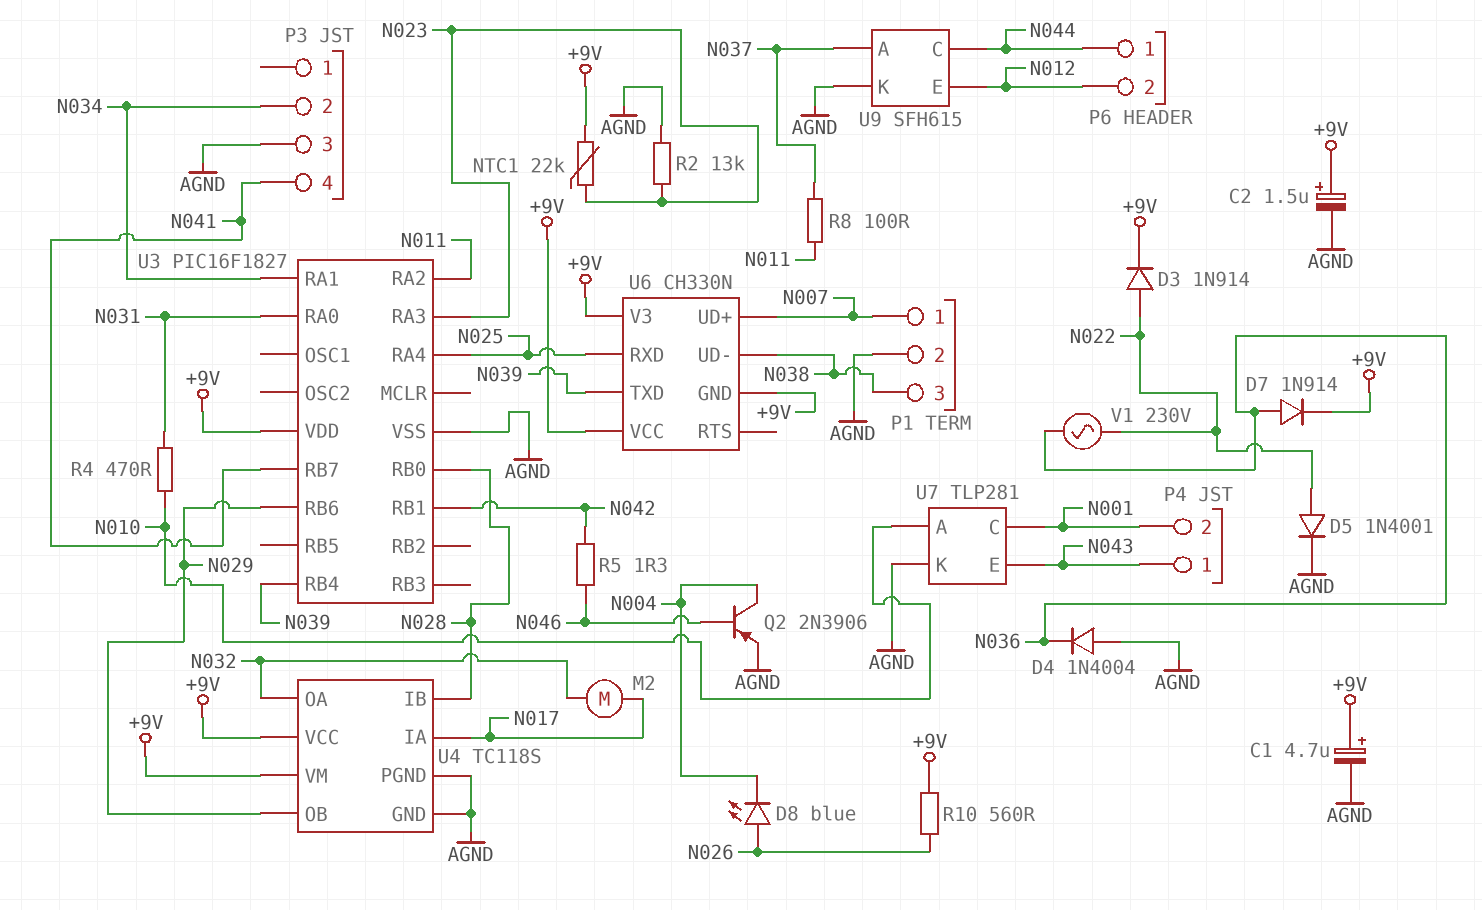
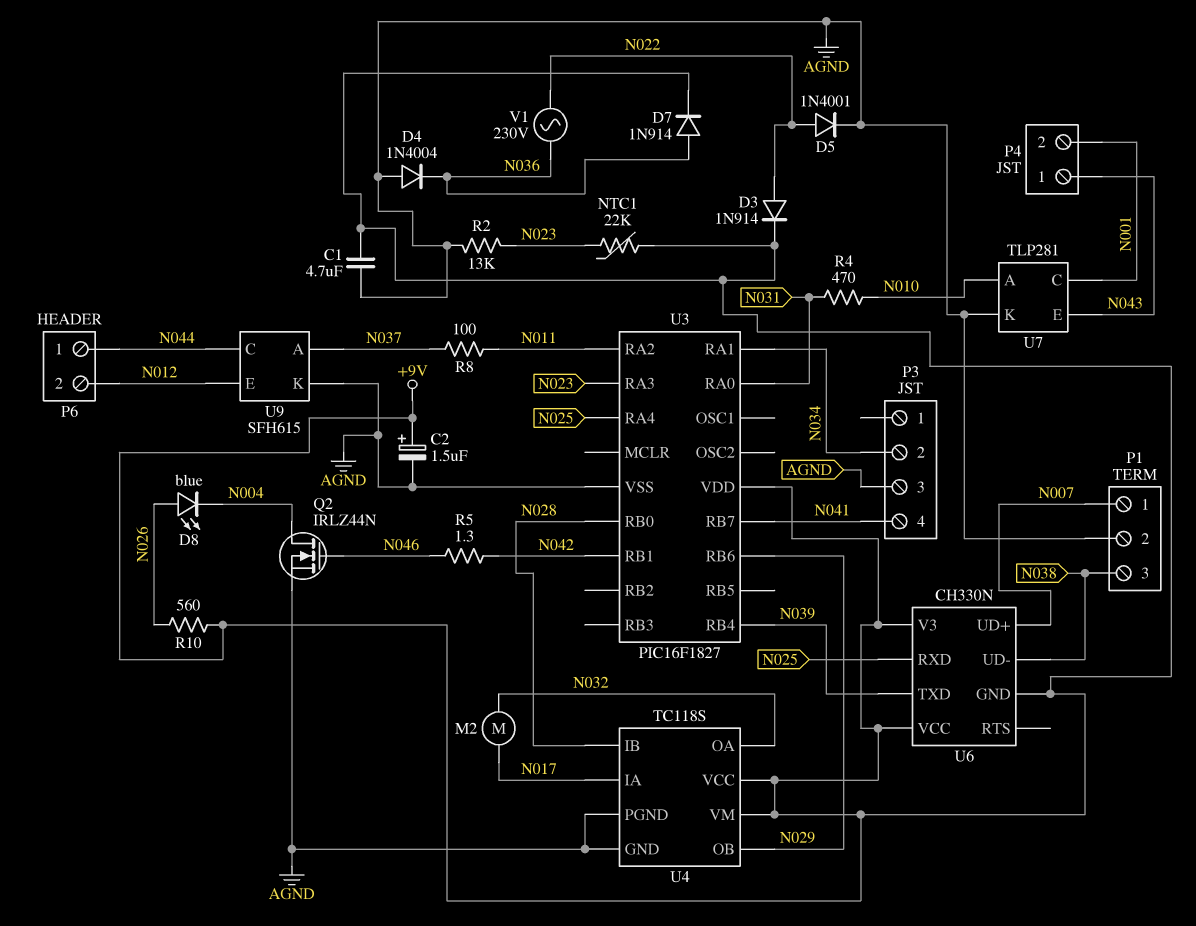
C1: 4.7uF (plus +9V, minus AGND) -> 4.7uF (+9V, AGND)
Q2: PNP 2N3906 (B N046, C N004, E AGND) -> NMOS IRLZ44N (G N046, D N004, S AGND)

